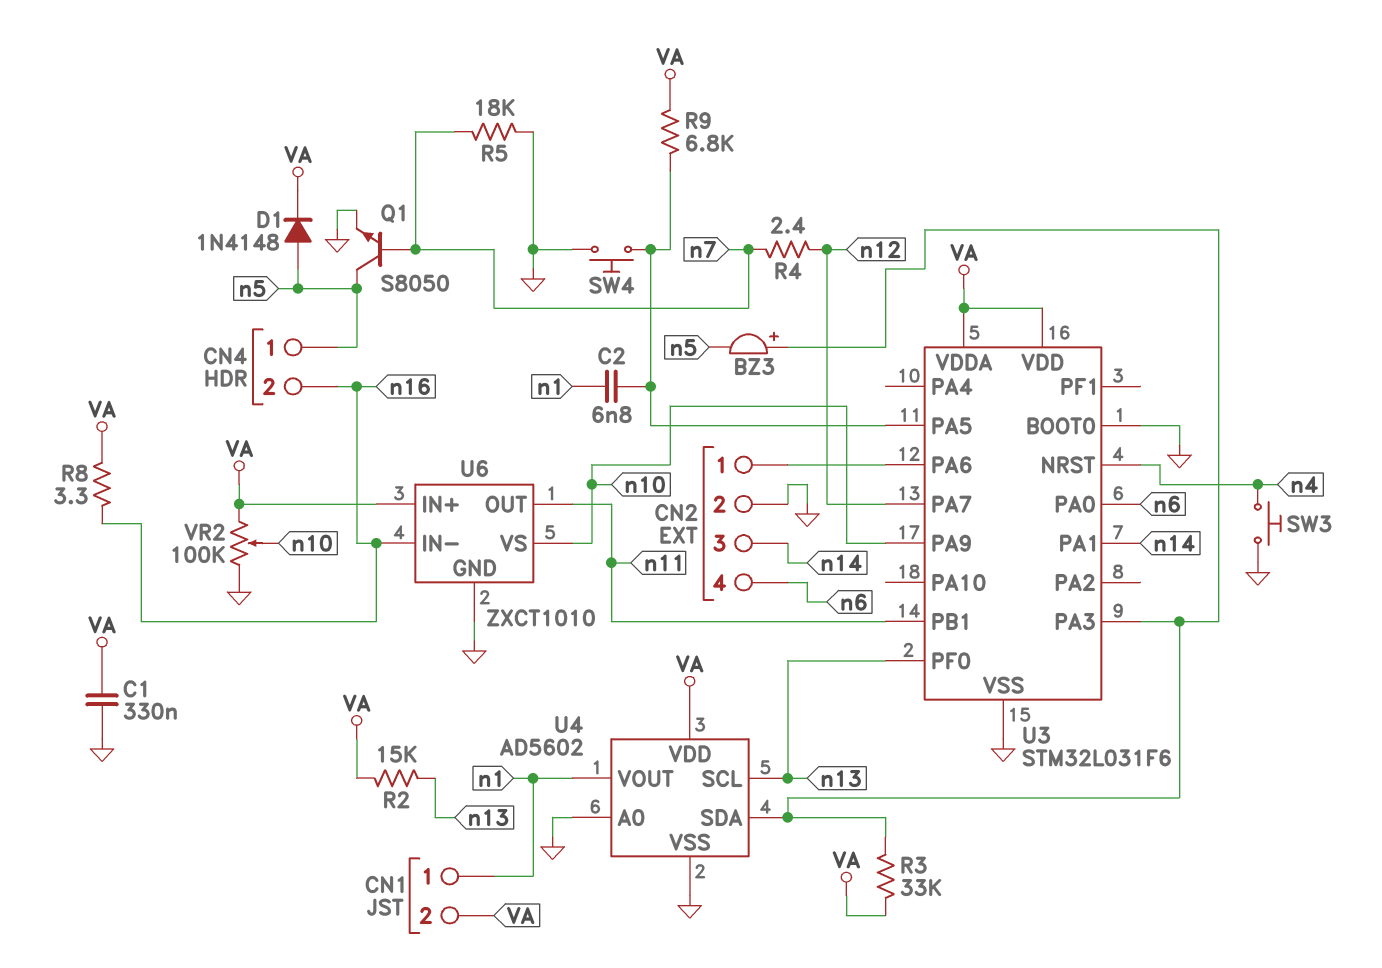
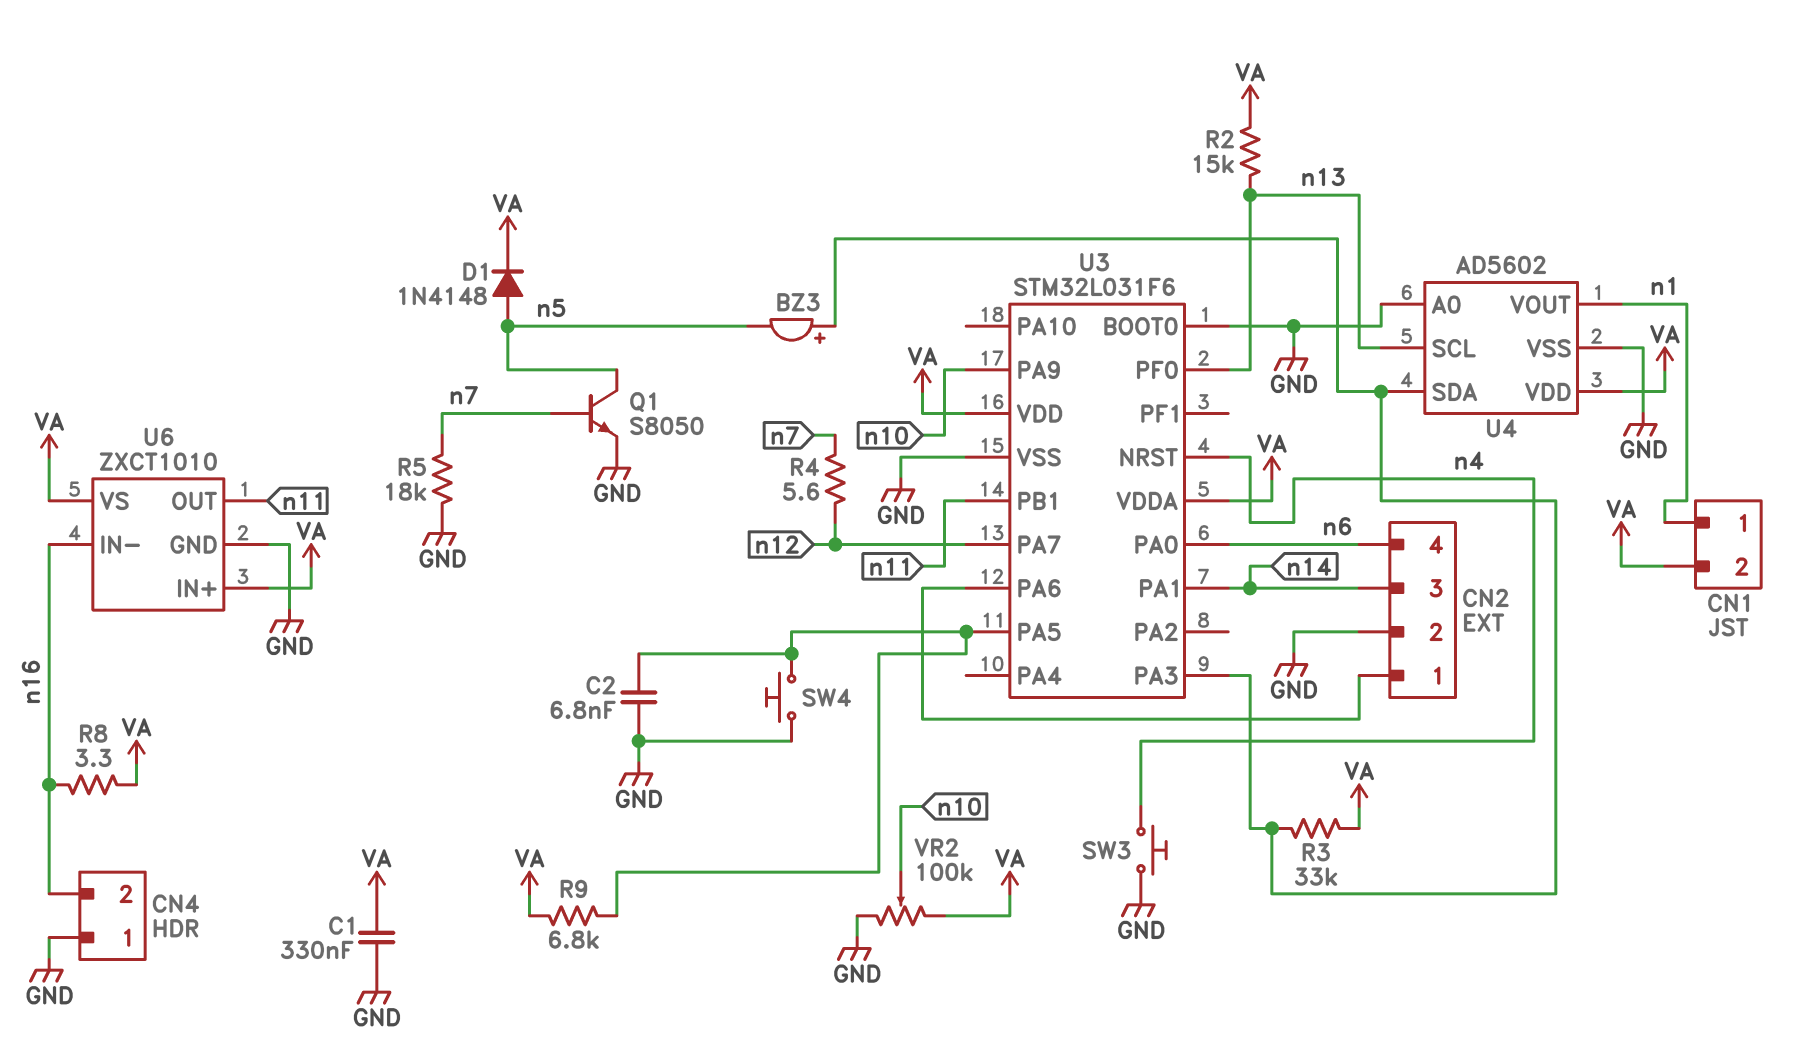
C2: 6.8nF (U3/PA5, n1) -> 6.8nF (GND, U3/PA5)
CN4 pin 1: n5 -> GND
R4: 2.4 (n7, n12) -> 5.6 (n7, n12)
U6 pin VS: n10 -> VA

